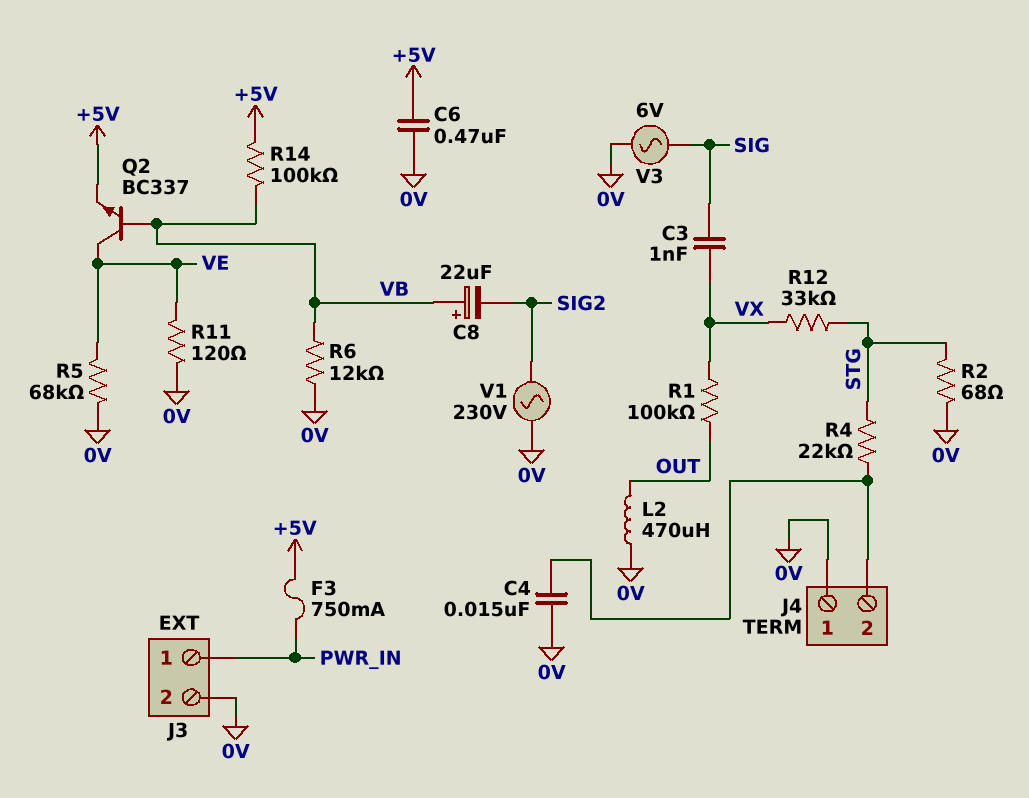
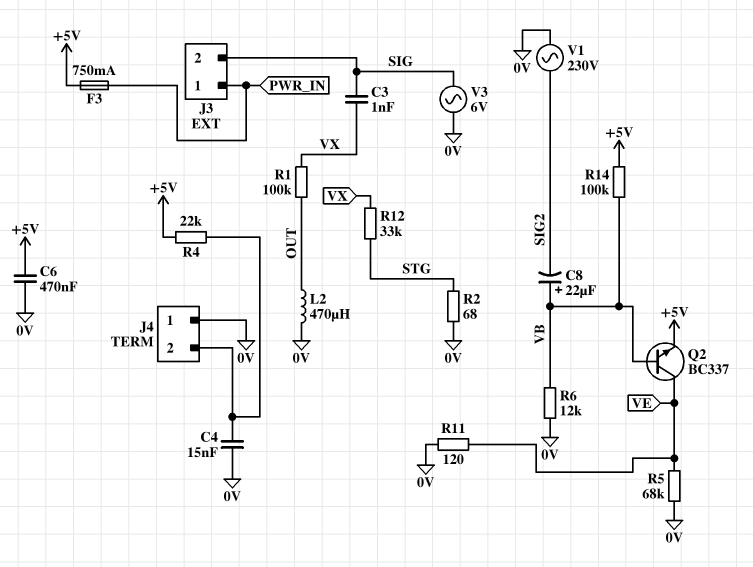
J3 pin 2: 0V -> SIG
R4: 22k (J4/2, STG) -> 22k (+5V, J4/2)

